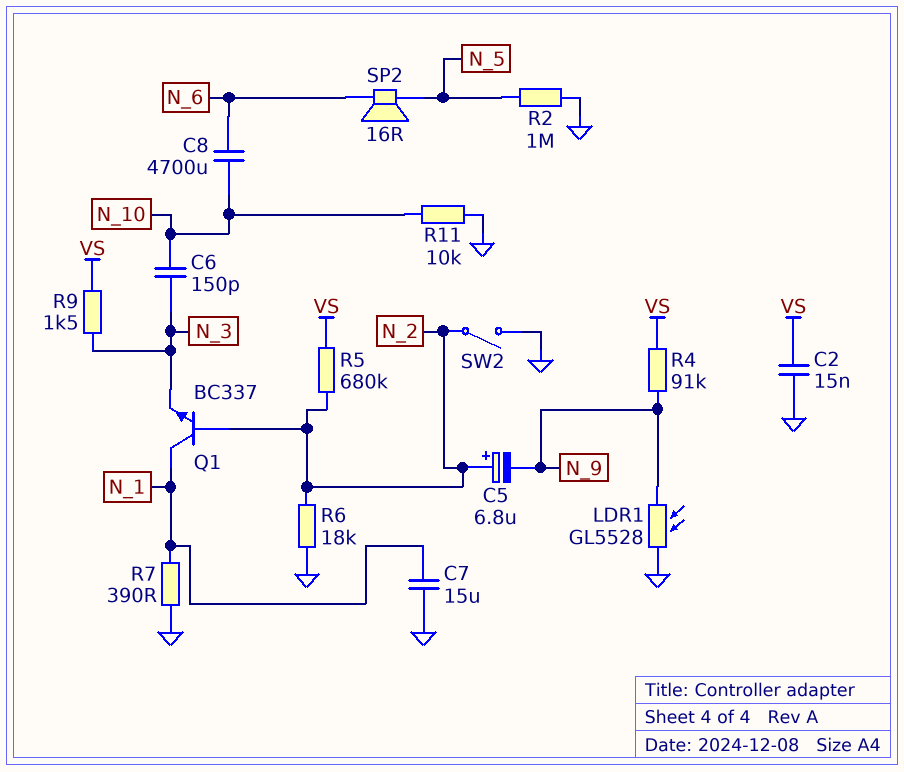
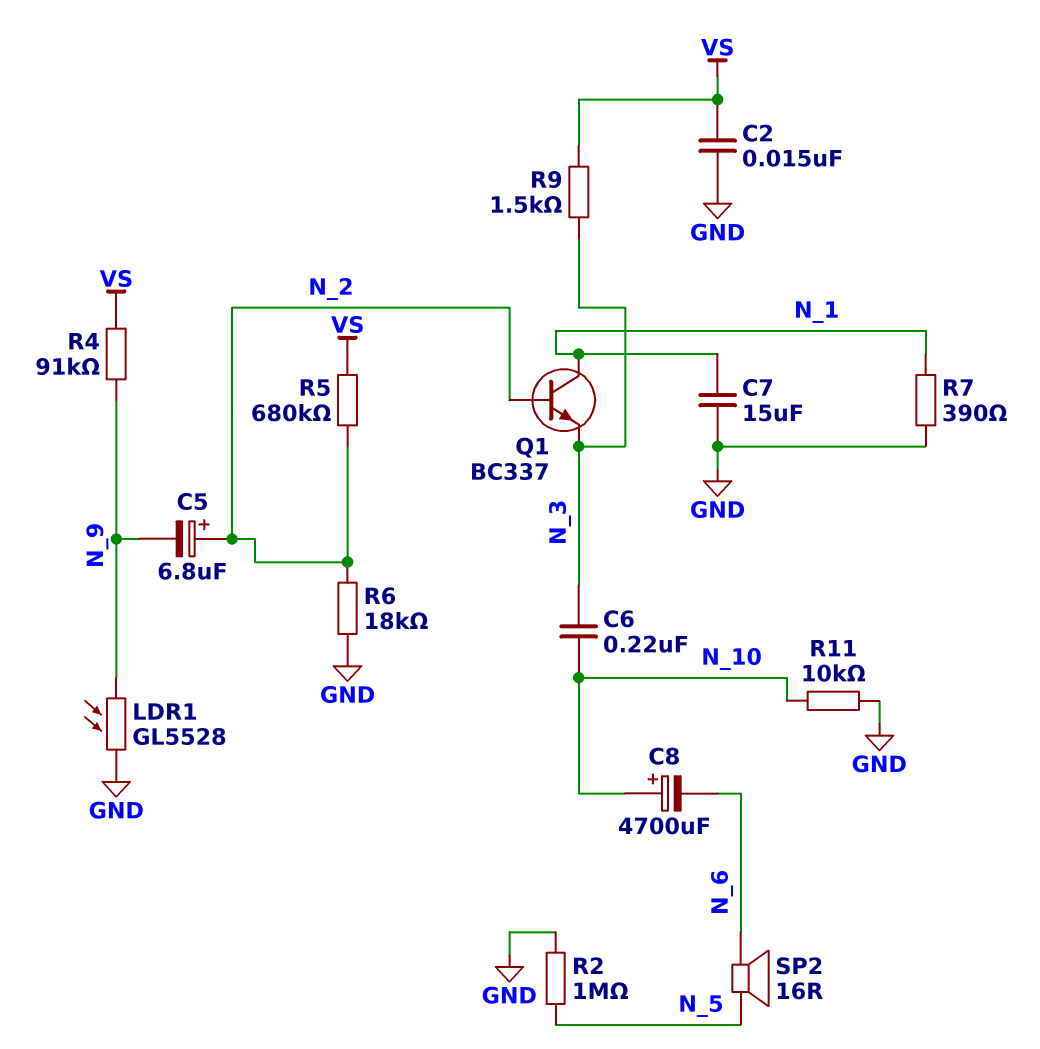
C6: 150pF (N_3, N_10) -> 220nF (N_3, N_10)
C8: 4700uF (N_6, N_10) -> 4700uF (plus N_10, minus N_6)
SW2: switch (GND, N_2) -> none

